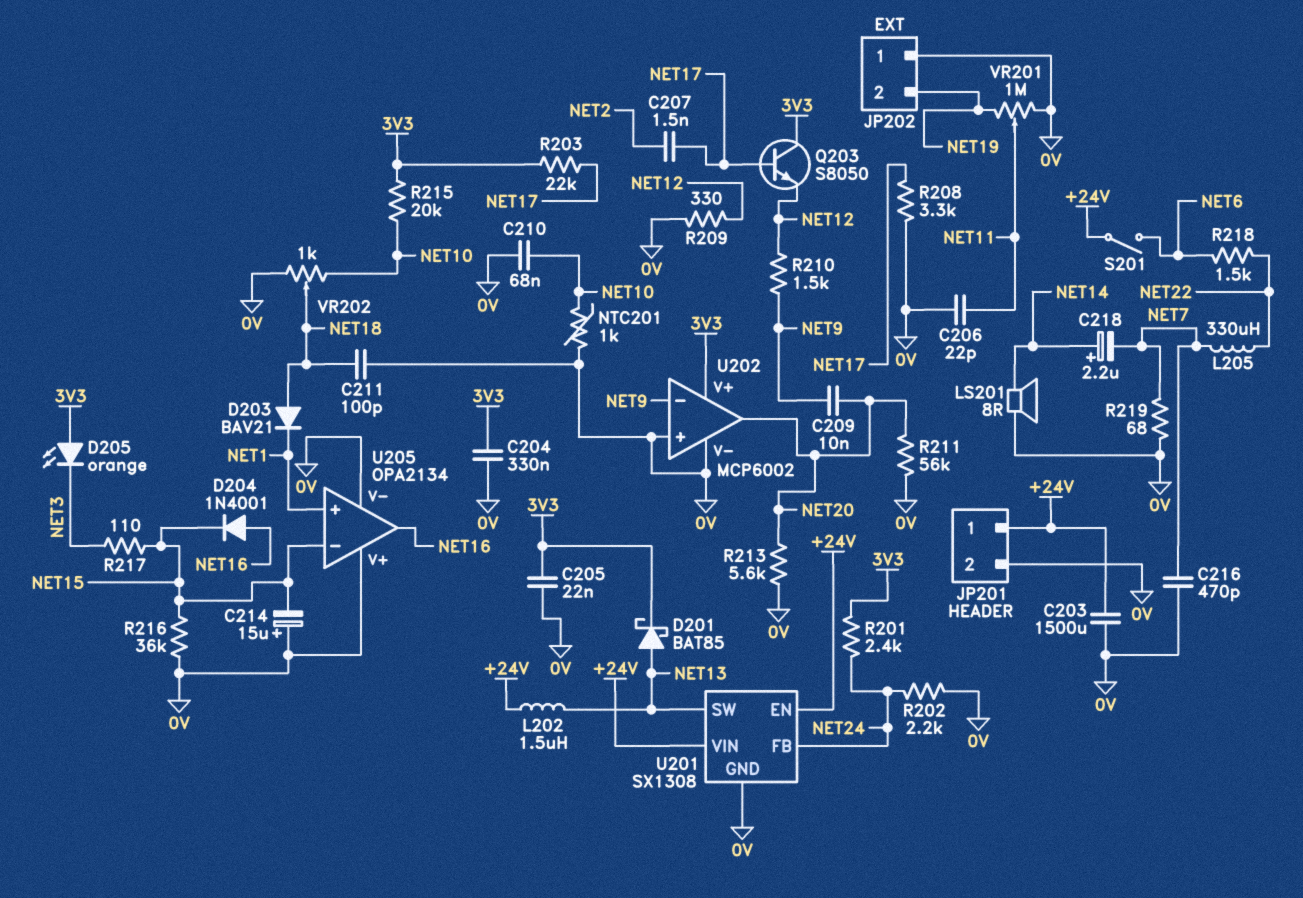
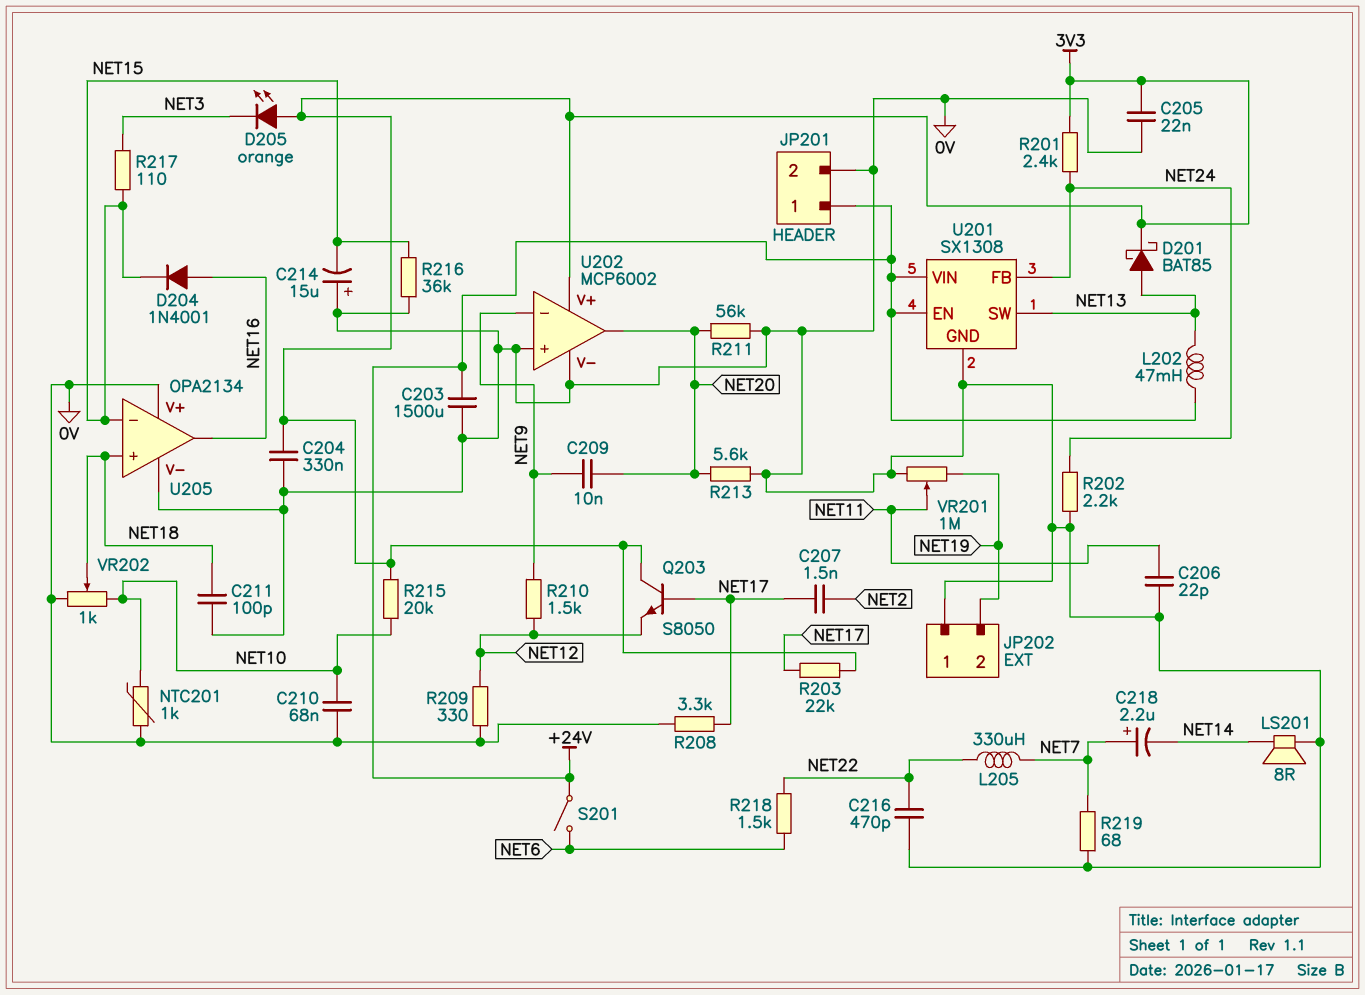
C216: 470pF (0V, NET7) -> 470pF (0V, NET22)
C218: 2.2uF (plus NET14, minus NET7) -> 2.2uF (plus NET7, minus NET14)
D203: diode BAV21 (A NET18, K NET1) -> none
L202: 1.5uH (+24V, NET13) -> 47mH (+24V, NET13)
U205 pin in+: NET1 -> NET18

